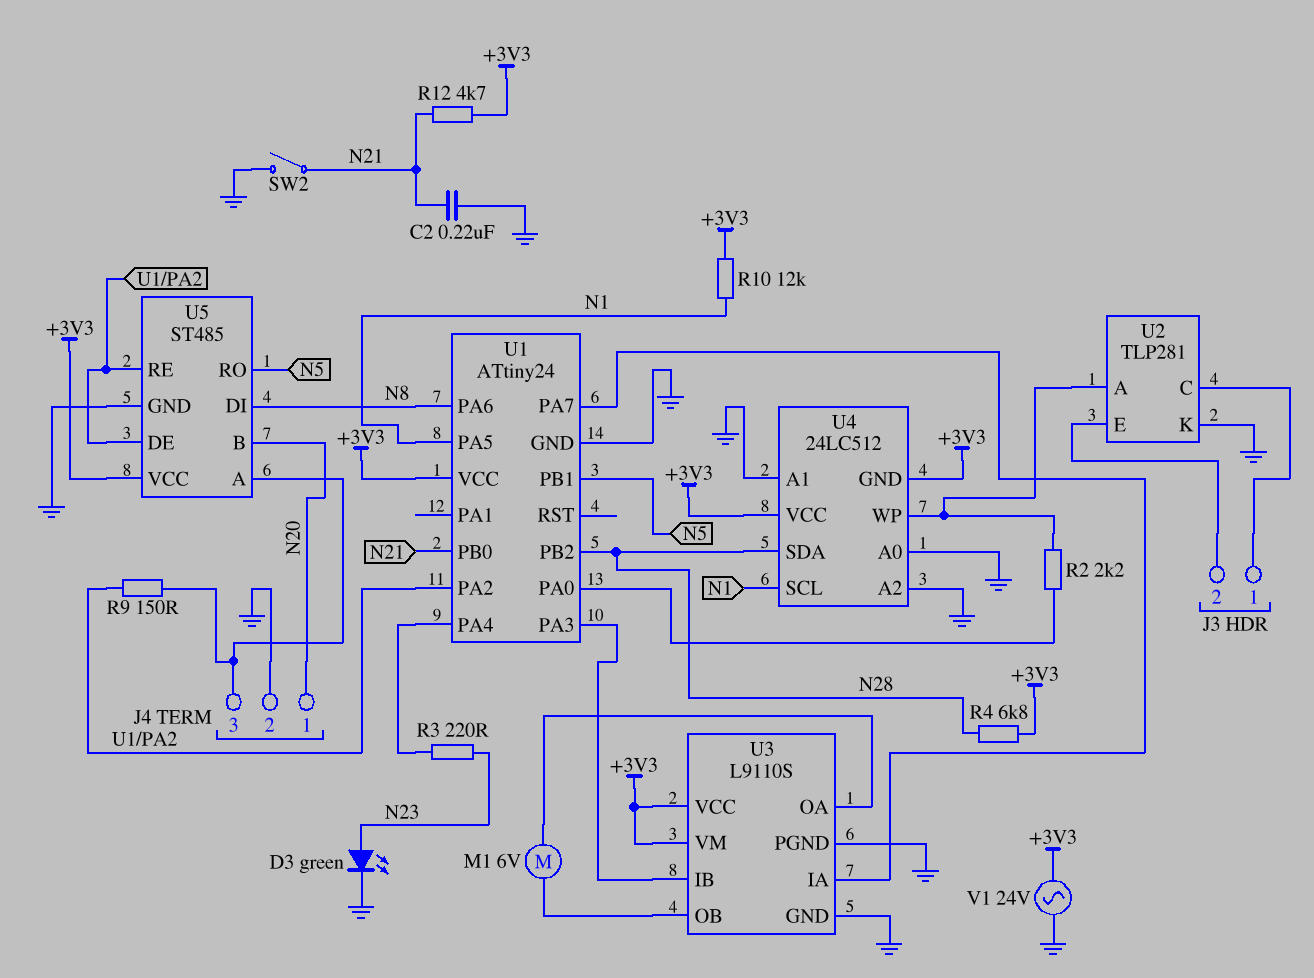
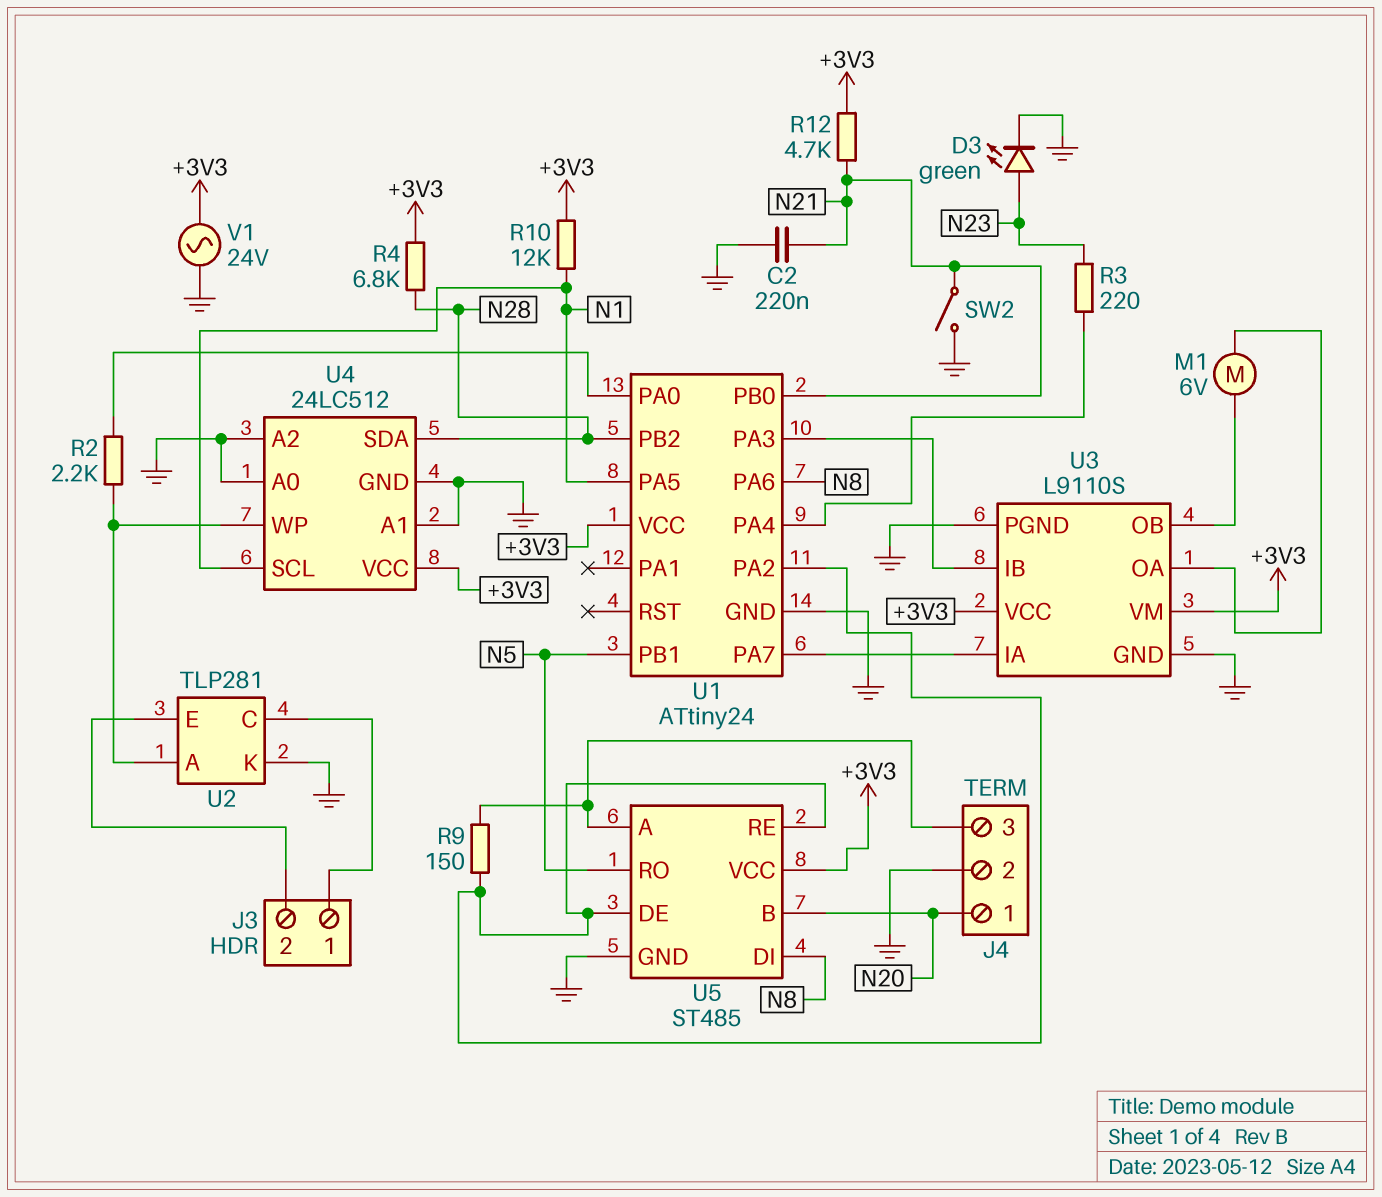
U4 pin GND: +3V3 -> GND

